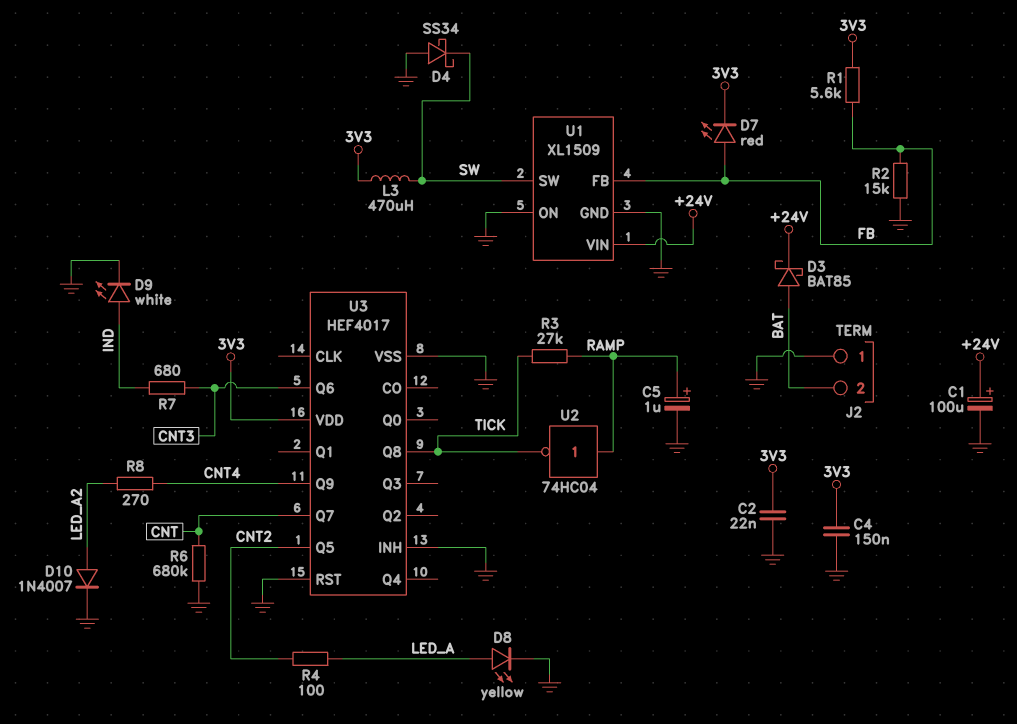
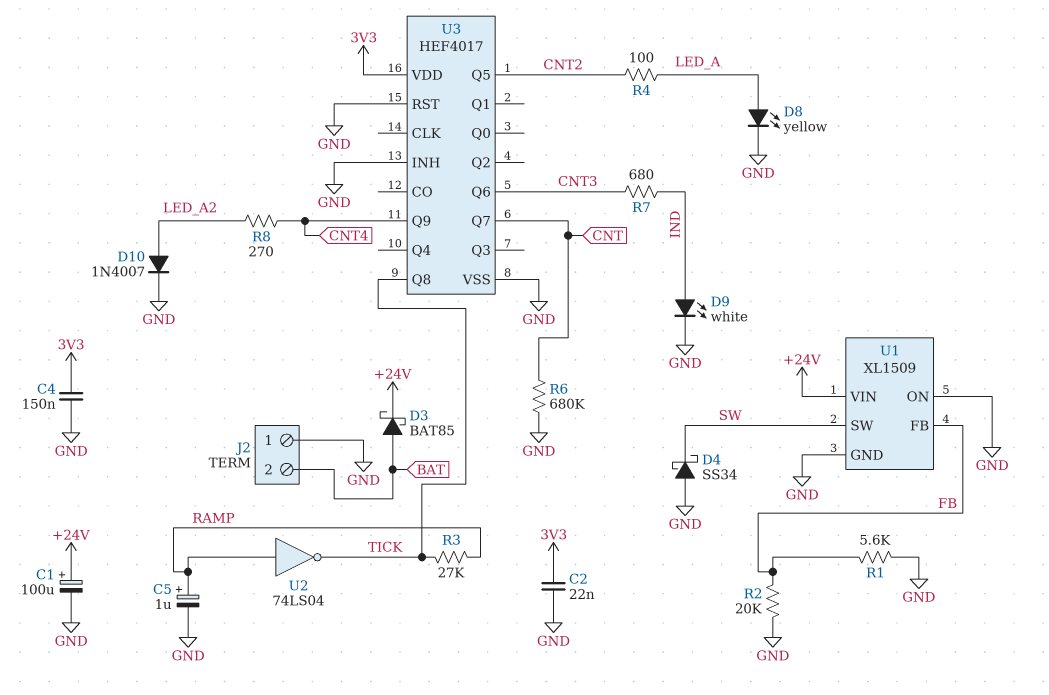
D7: LED red (A FB, K 3V3) -> none
L3: 470uH (3V3, SW) -> none
R1: 5.6k (3V3, FB) -> 5.6k (FB, GND)
R2: 15k (FB, GND) -> 20k (FB, GND)
U2: NOT 74HC04 (in RAMP, out TICK) -> NOT 74LS04 (in RAMP, out TICK)

